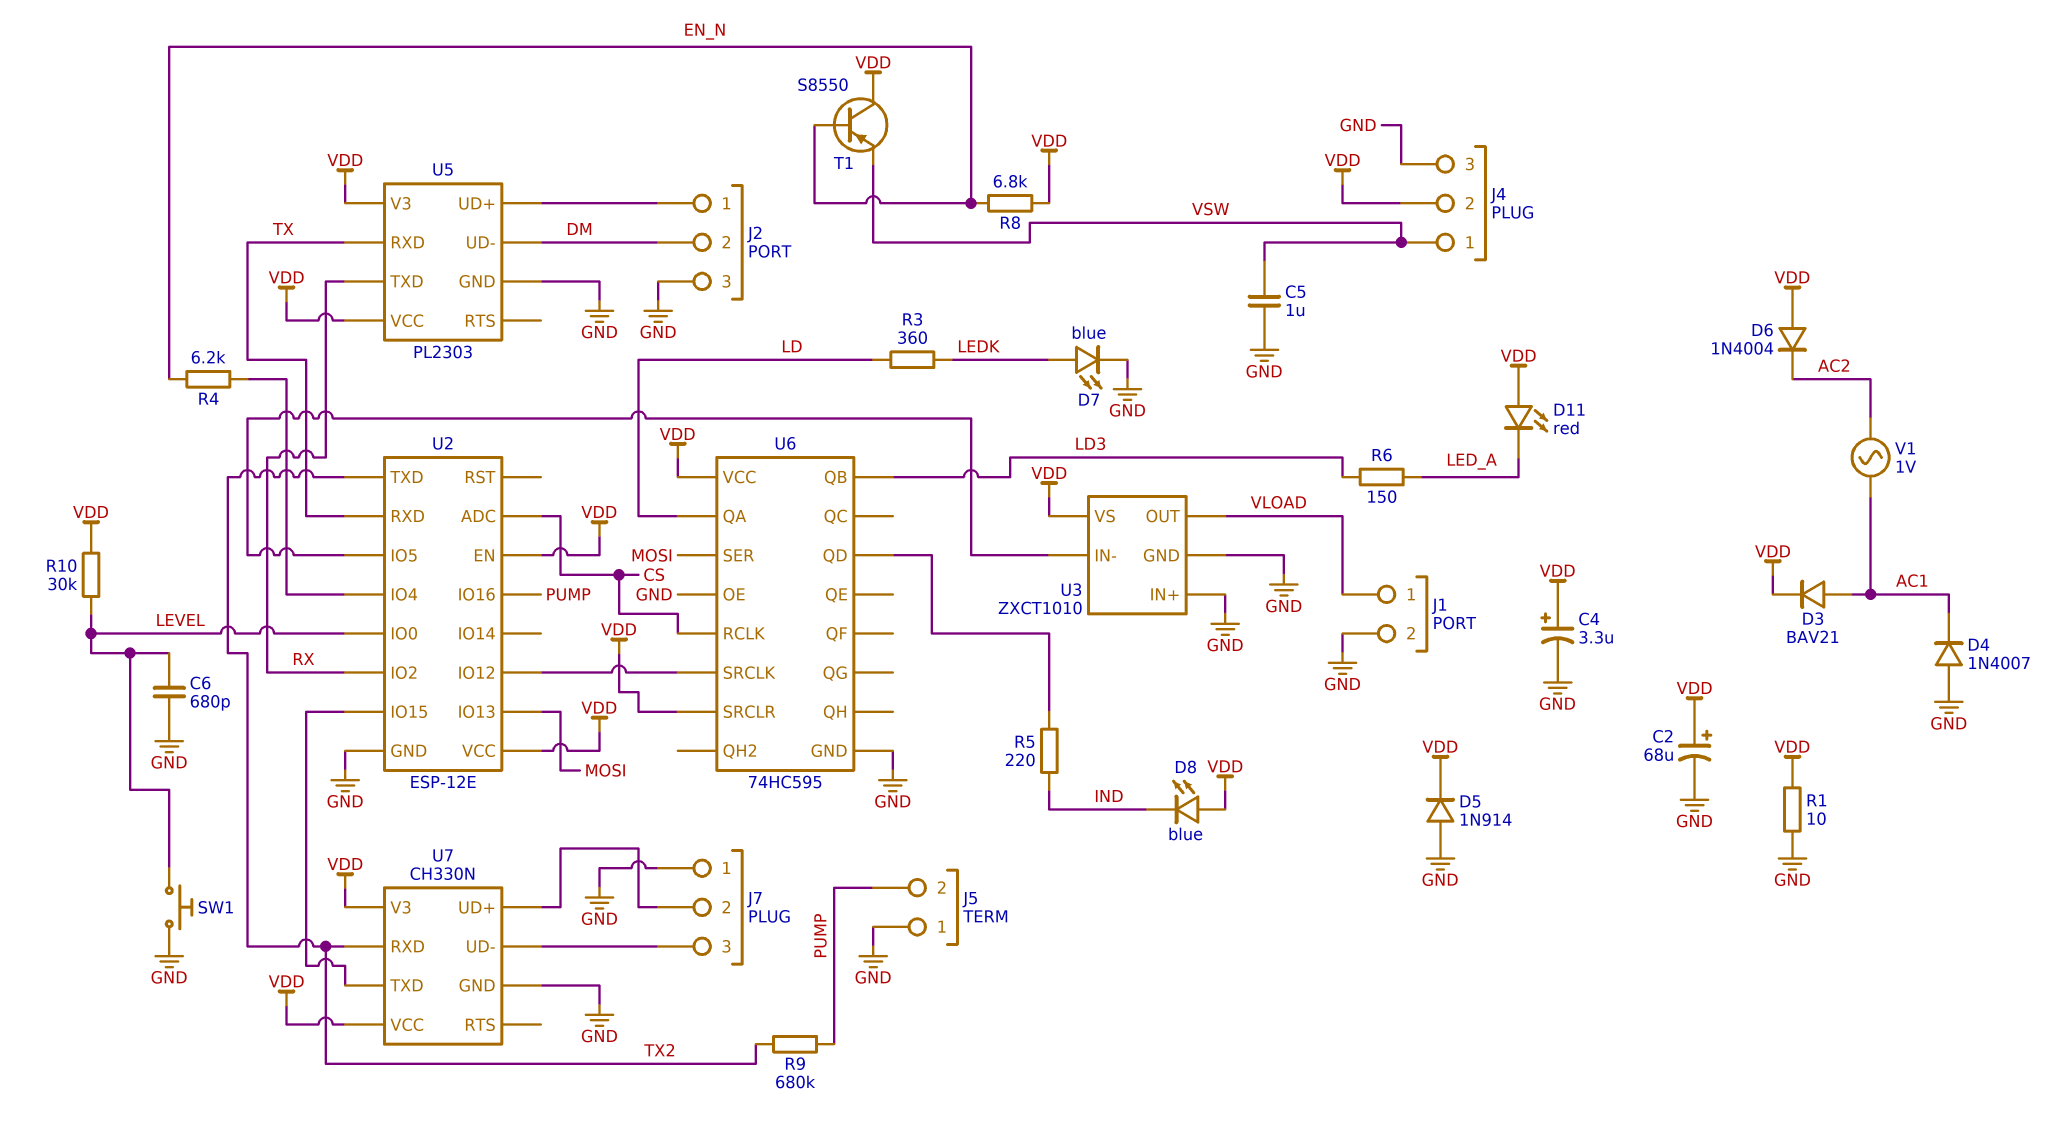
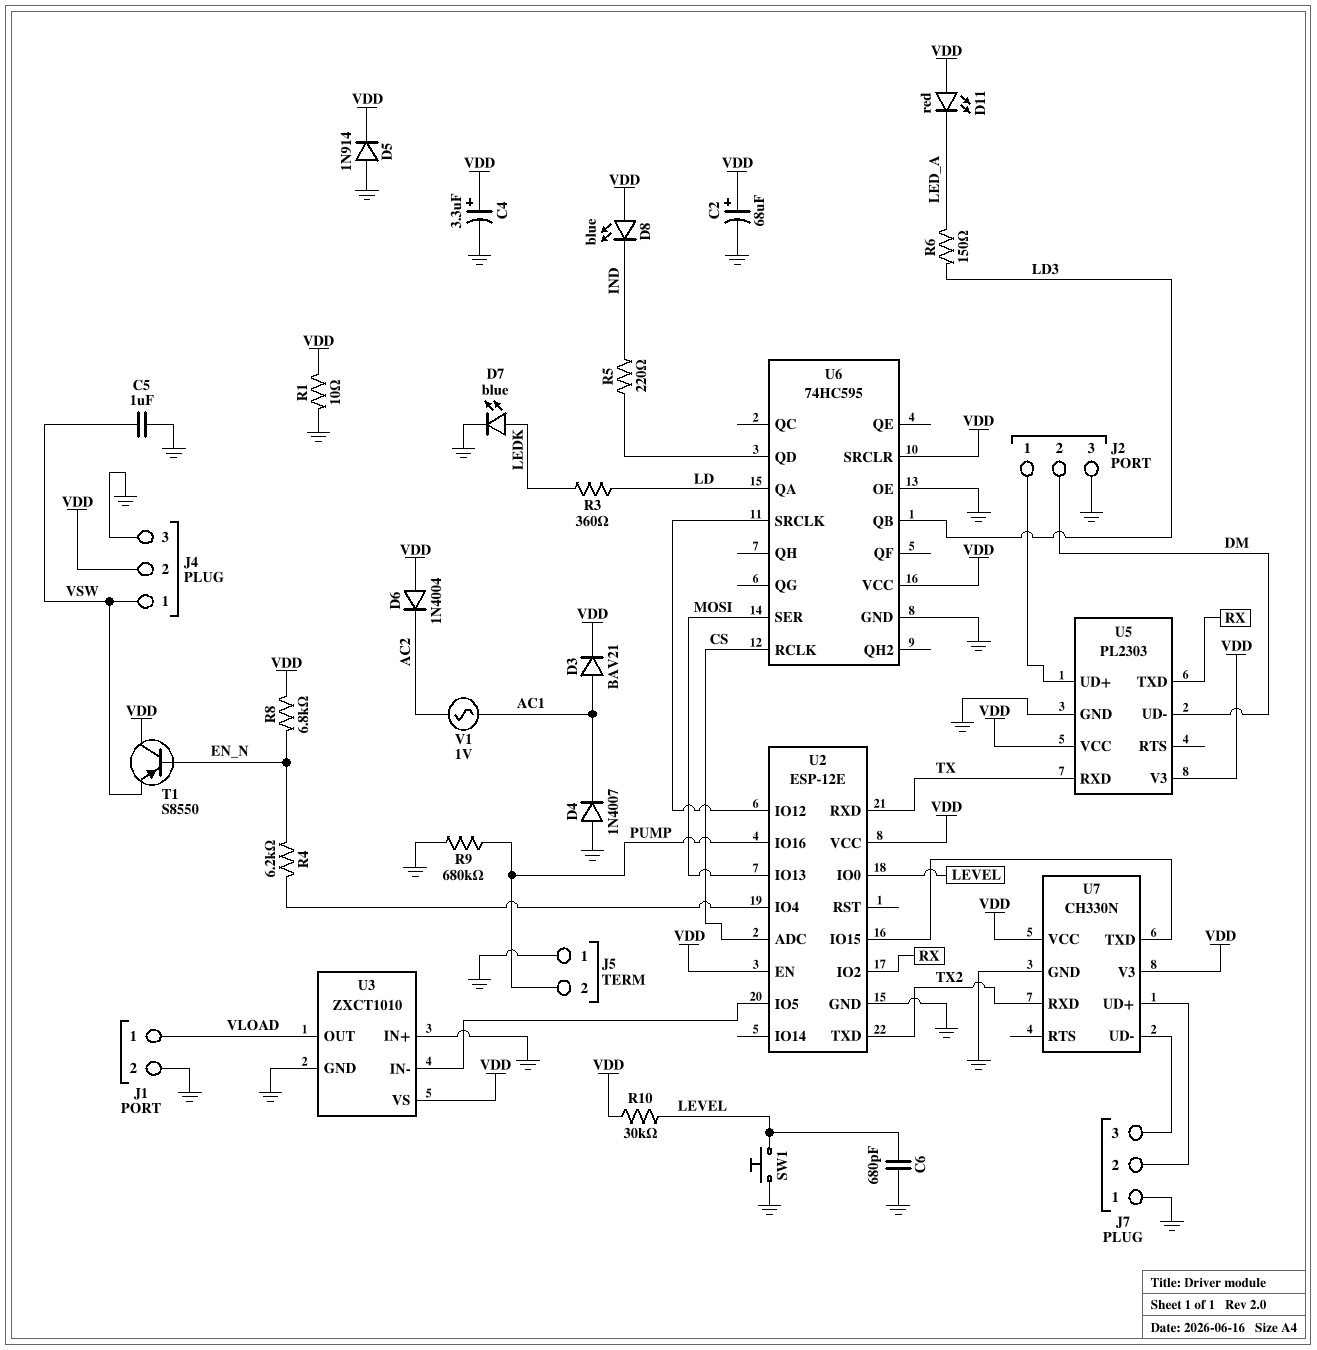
R9: 680k (PUMP, TX2) -> 680k (GND, PUMP)

